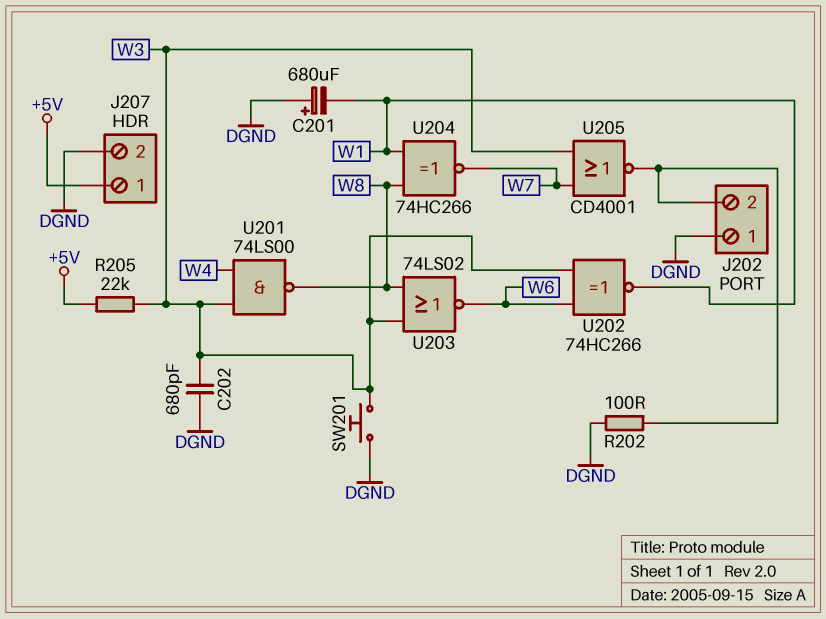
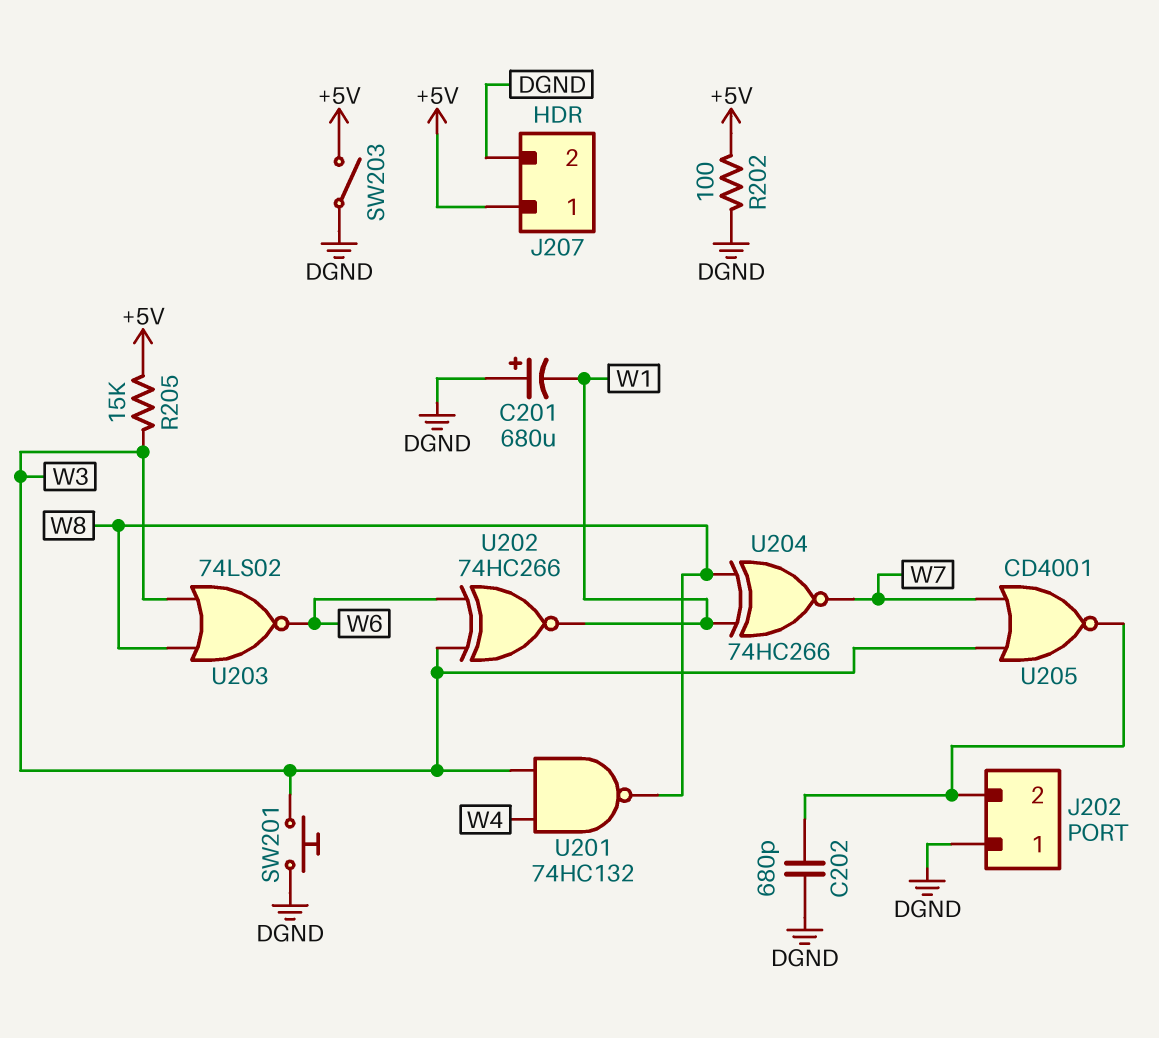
C202: 680pF (DGND, W3) -> 680pF (DGND, J202/2)
R202: 100 (DGND, J202/2) -> 100 (+5V, DGND)
R205: 22k (+5V, W3) -> 15k (+5V, W3)
SW203: none -> switch (+5V, DGND)
U201: NAND 74LS00 (in W3, in W4, out W8) -> NAND 74HC132 (in W3, in W4, out W8)

